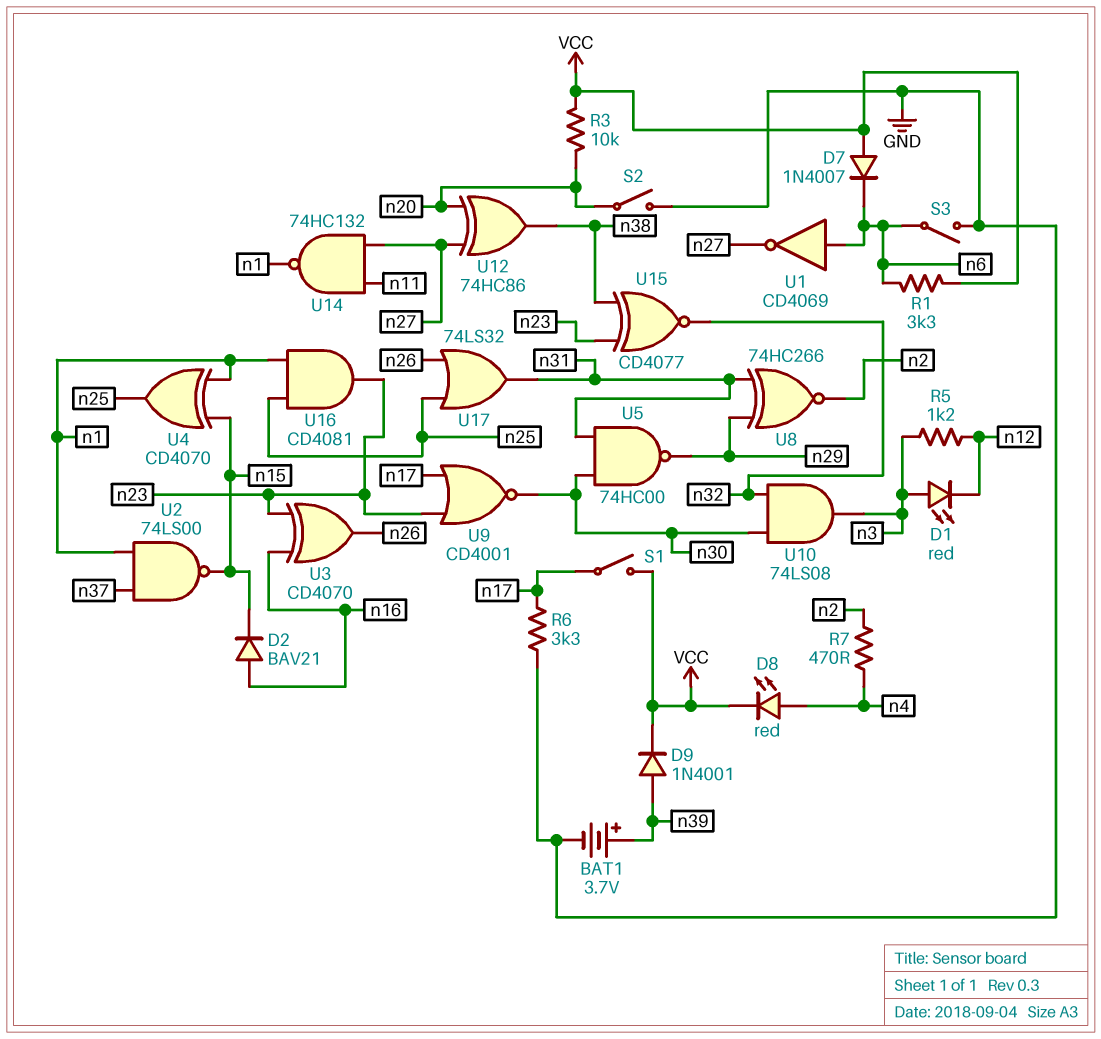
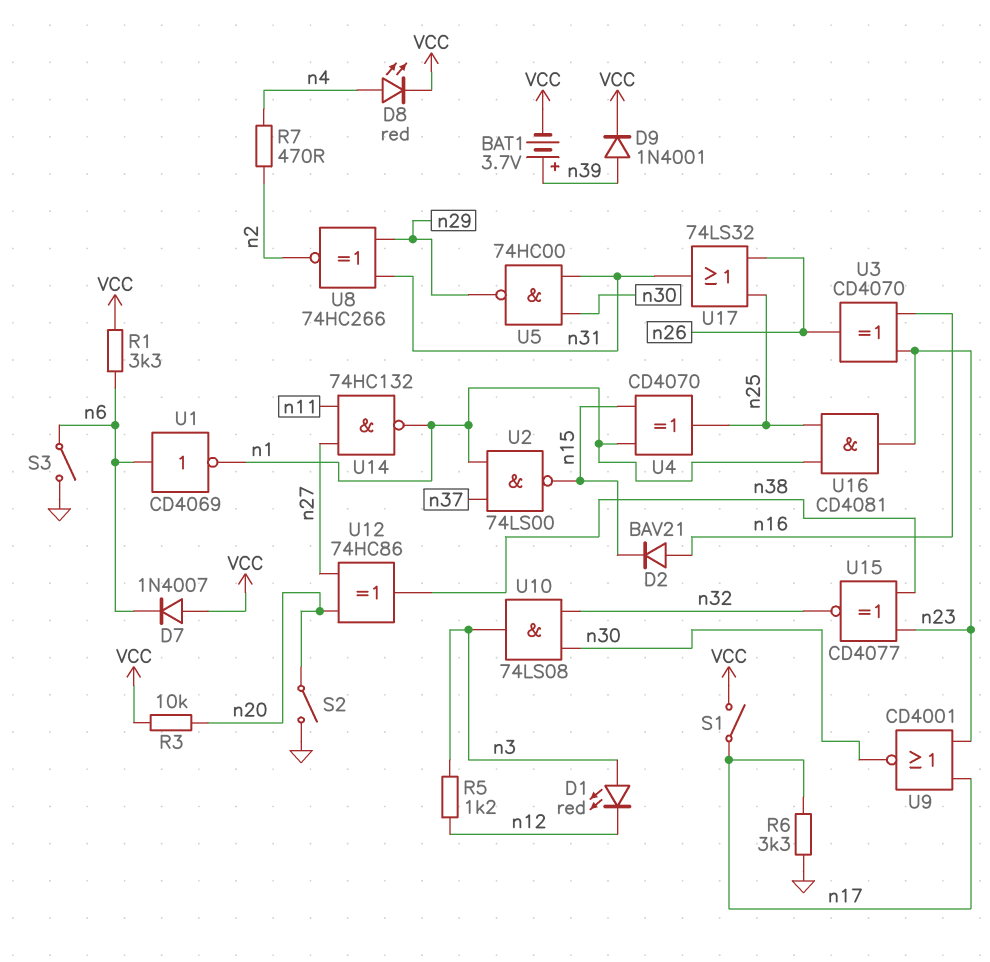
BAT1: 3.7V (plus n39, minus GND) -> 3.7V (plus n39, minus VCC)
U1: NOT CD4069 (in n6, out n27) -> NOT CD4069 (in n6, out n1)

